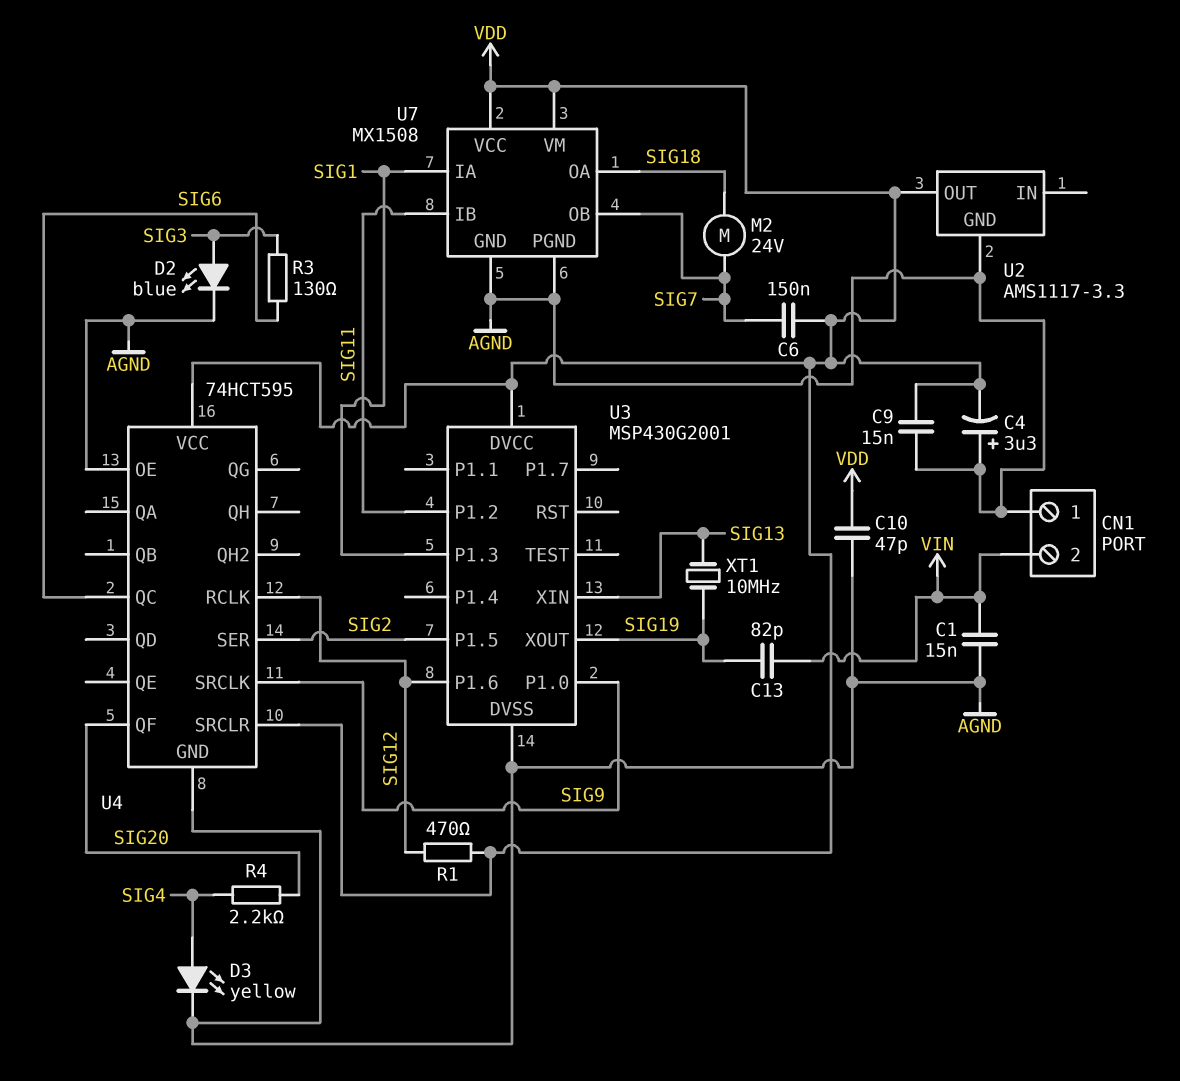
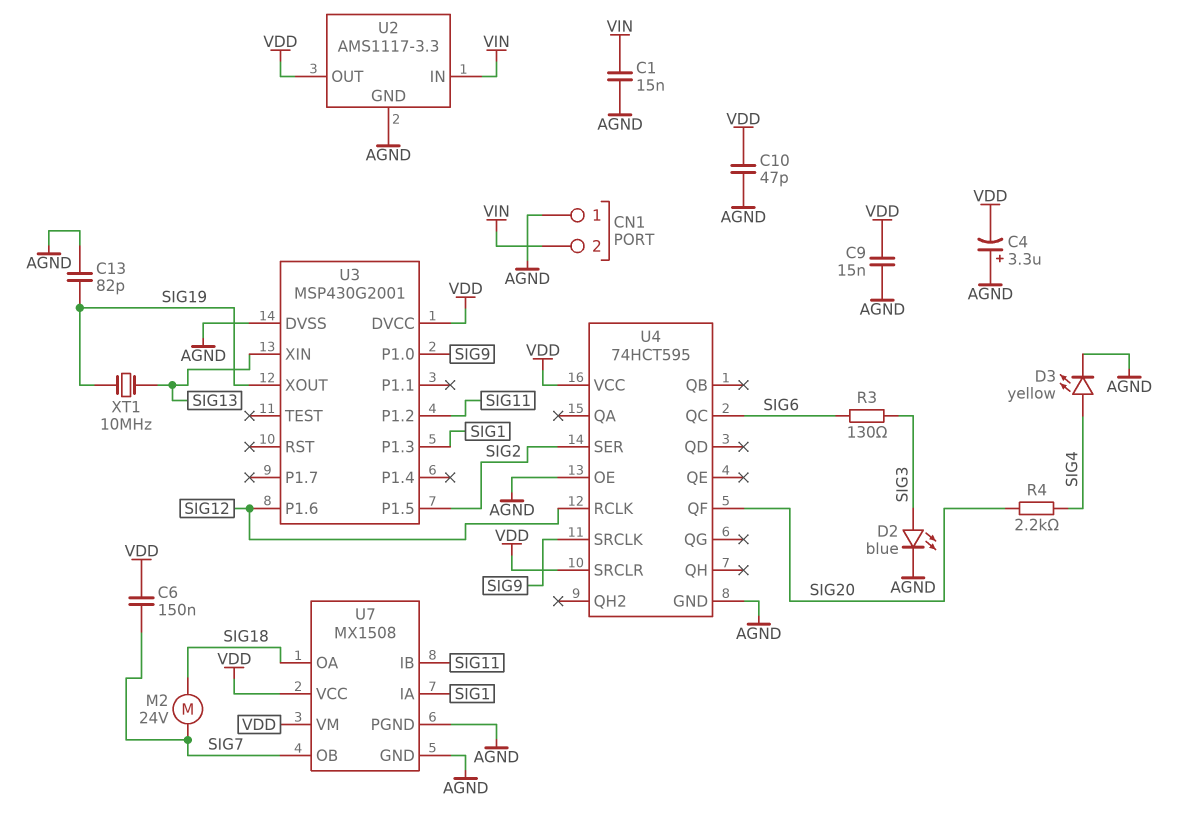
C13: 82pF (SIG19, VIN) -> 82pF (AGND, SIG19)
R1: 470 (SIG12, VDD) -> none
U2 pin IN: none -> VIN

